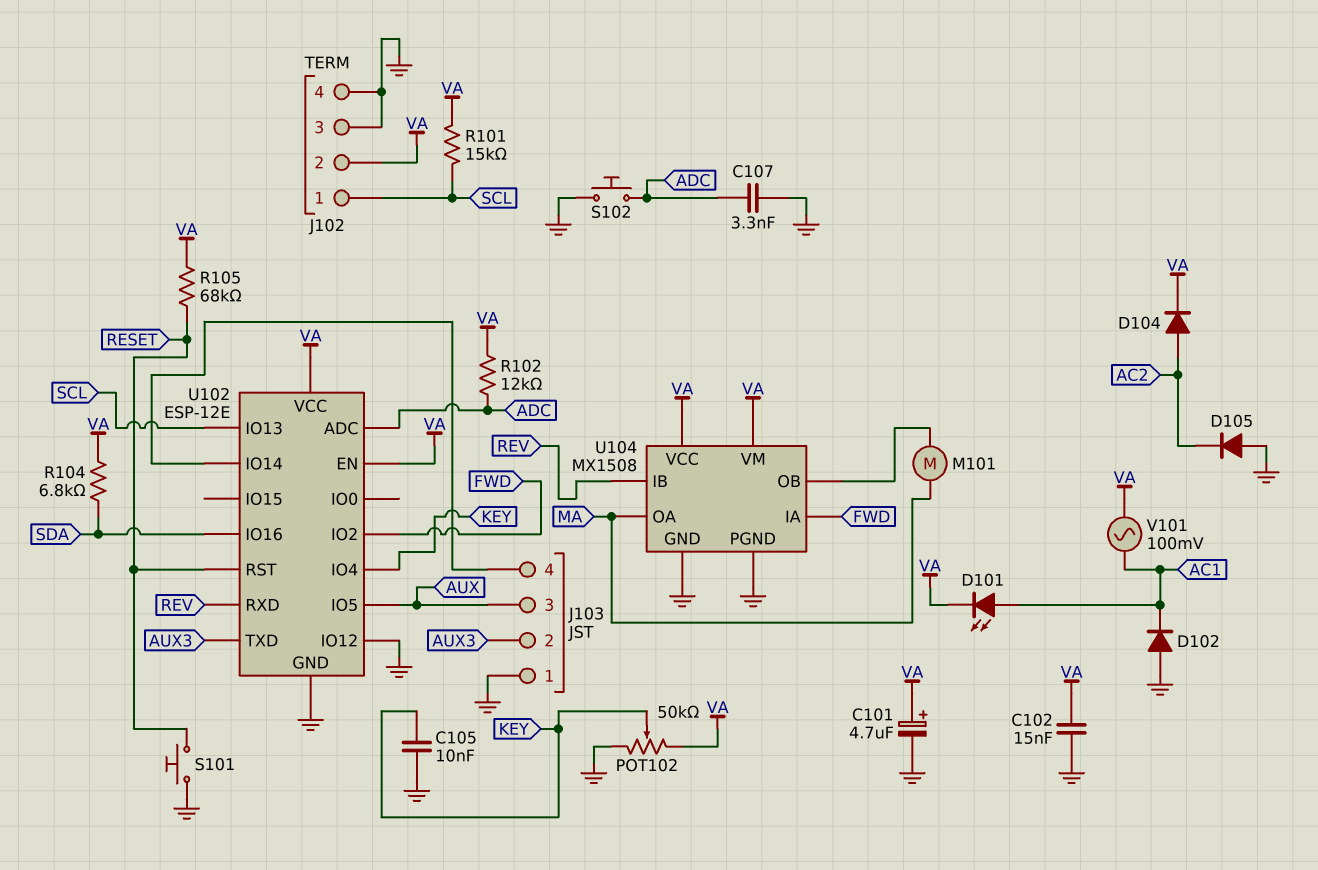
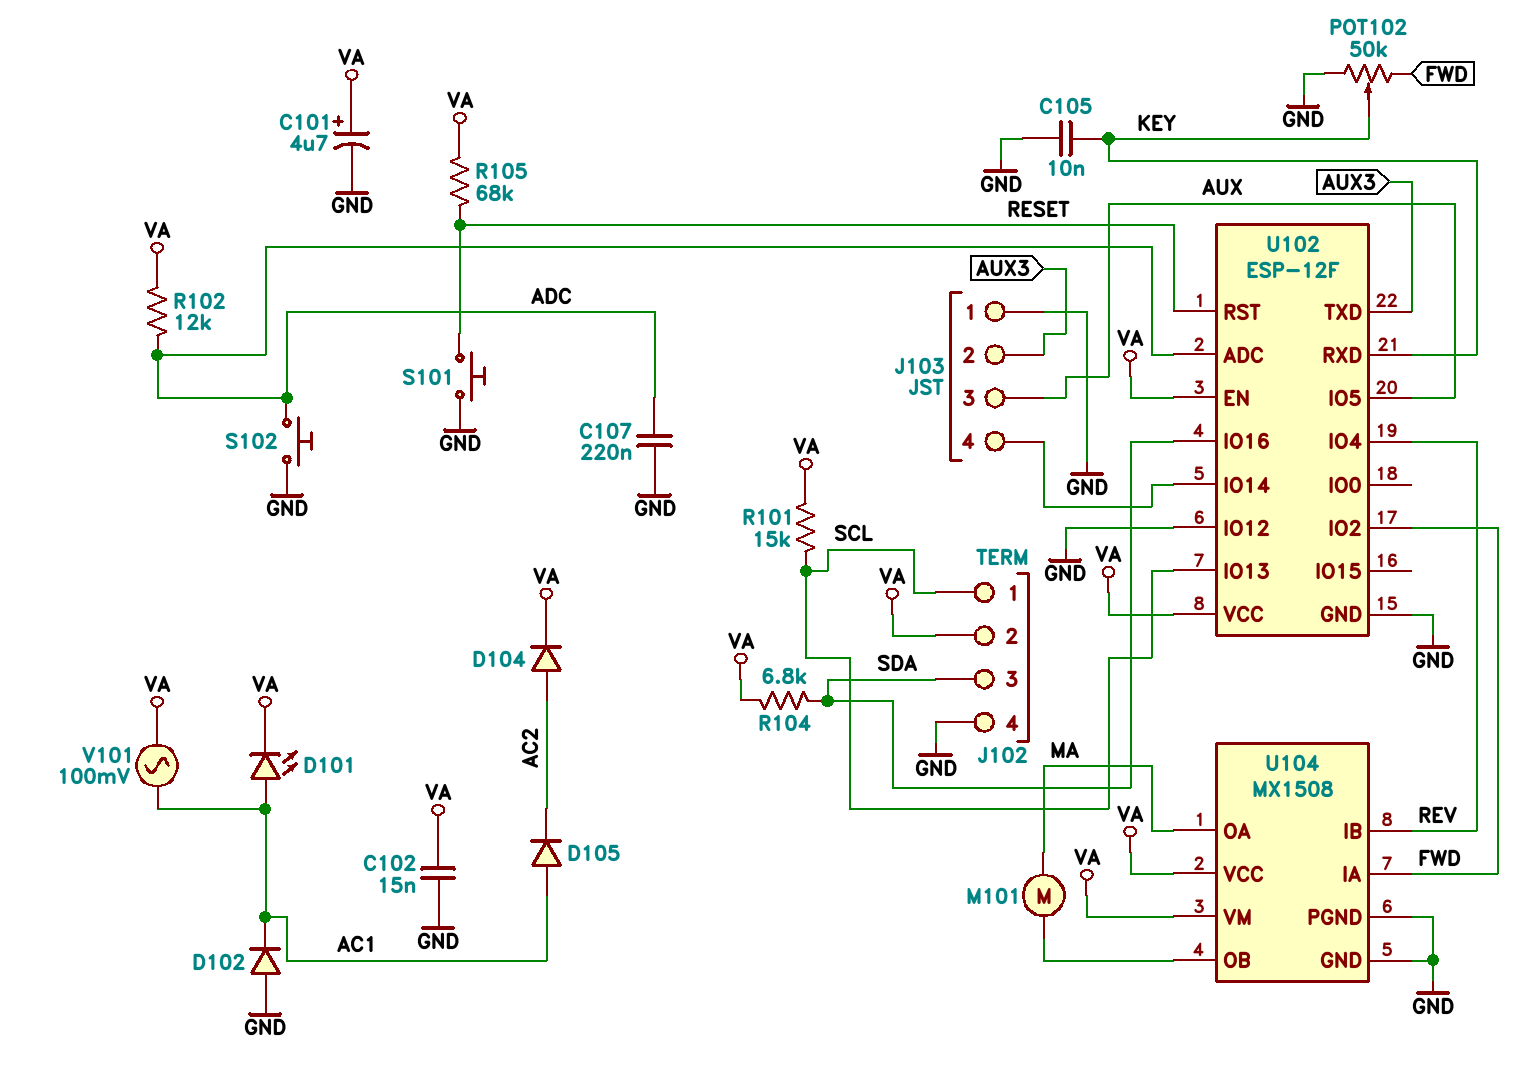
C107: 3.3nF (ADC, GND) -> 220nF (ADC, GND)
D105: diode (A GND, K AC2) -> diode (A AC1, K AC2)
J102 pin 3: GND -> SDA
POT102: 50k (GND, VA, wiper KEY) -> 50k (FWD, GND, wiper KEY)
U102: ESP-12E -> ESP-12F
U102 pin IO4: KEY -> REV
U102 pin RXD: REV -> KEY

